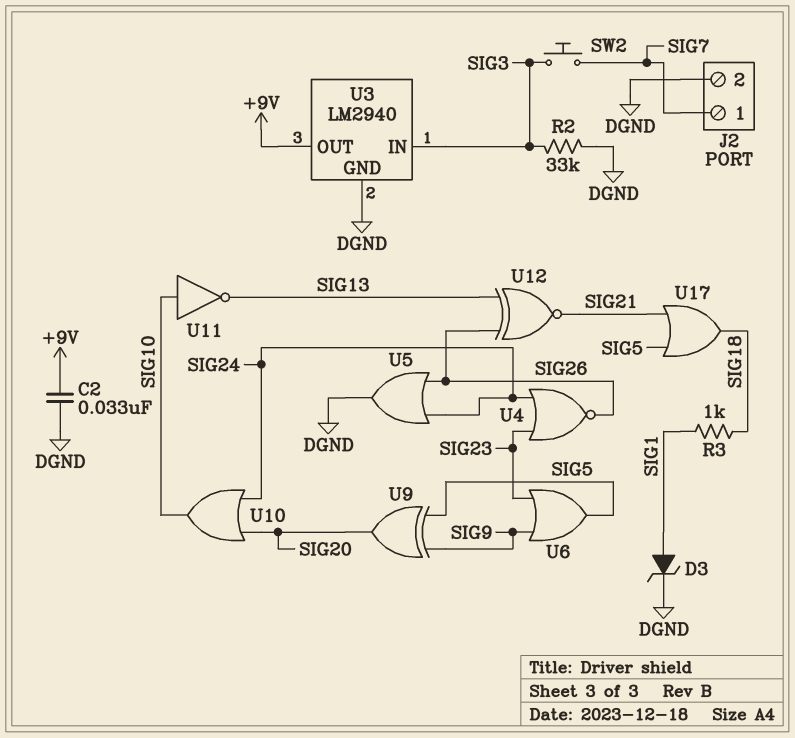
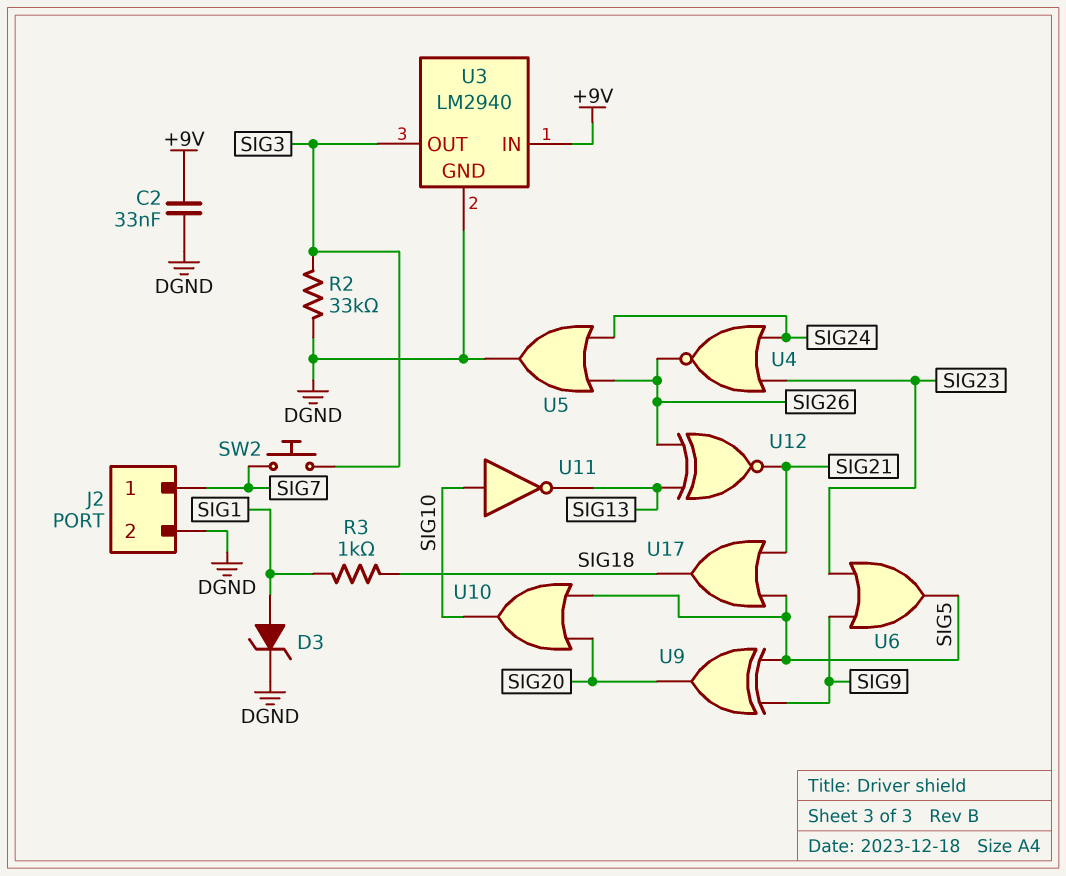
U3 pin IN: SIG3 -> +9V
U3 pin OUT: +9V -> SIG3
U10: OR (in SIG20, in SIG24, out SIG10) -> OR (in SIG5, in SIG20, out SIG10)

